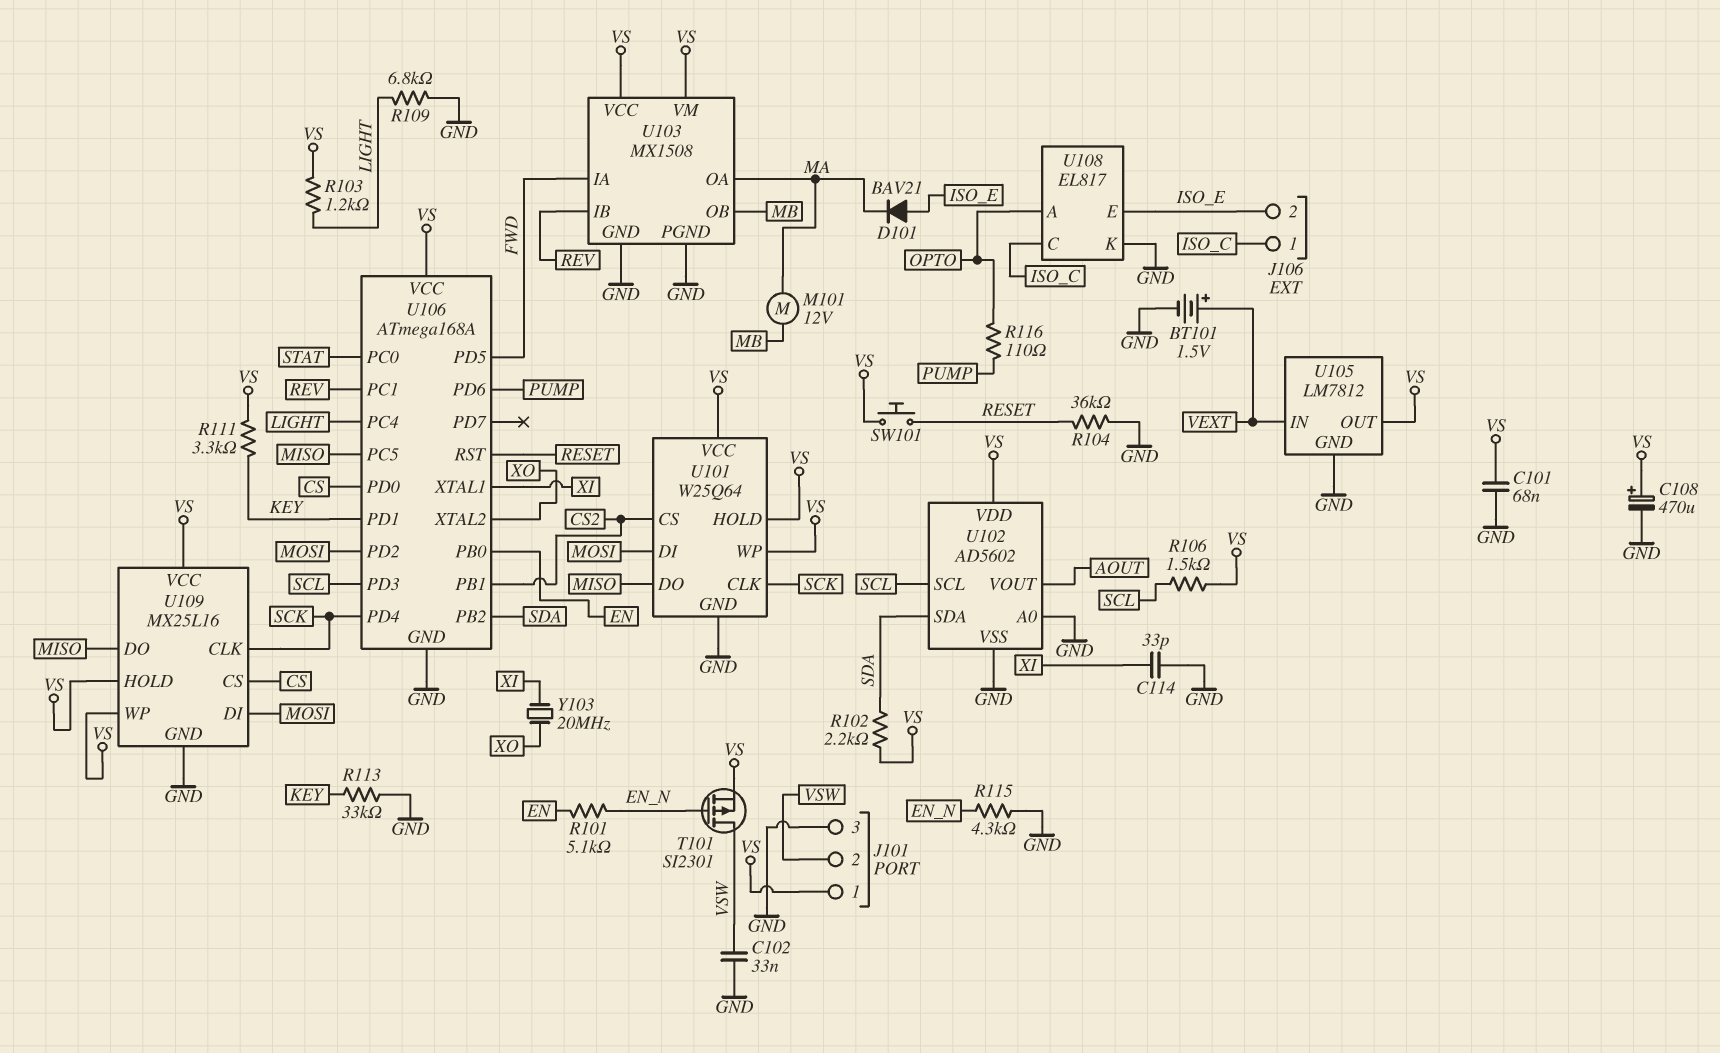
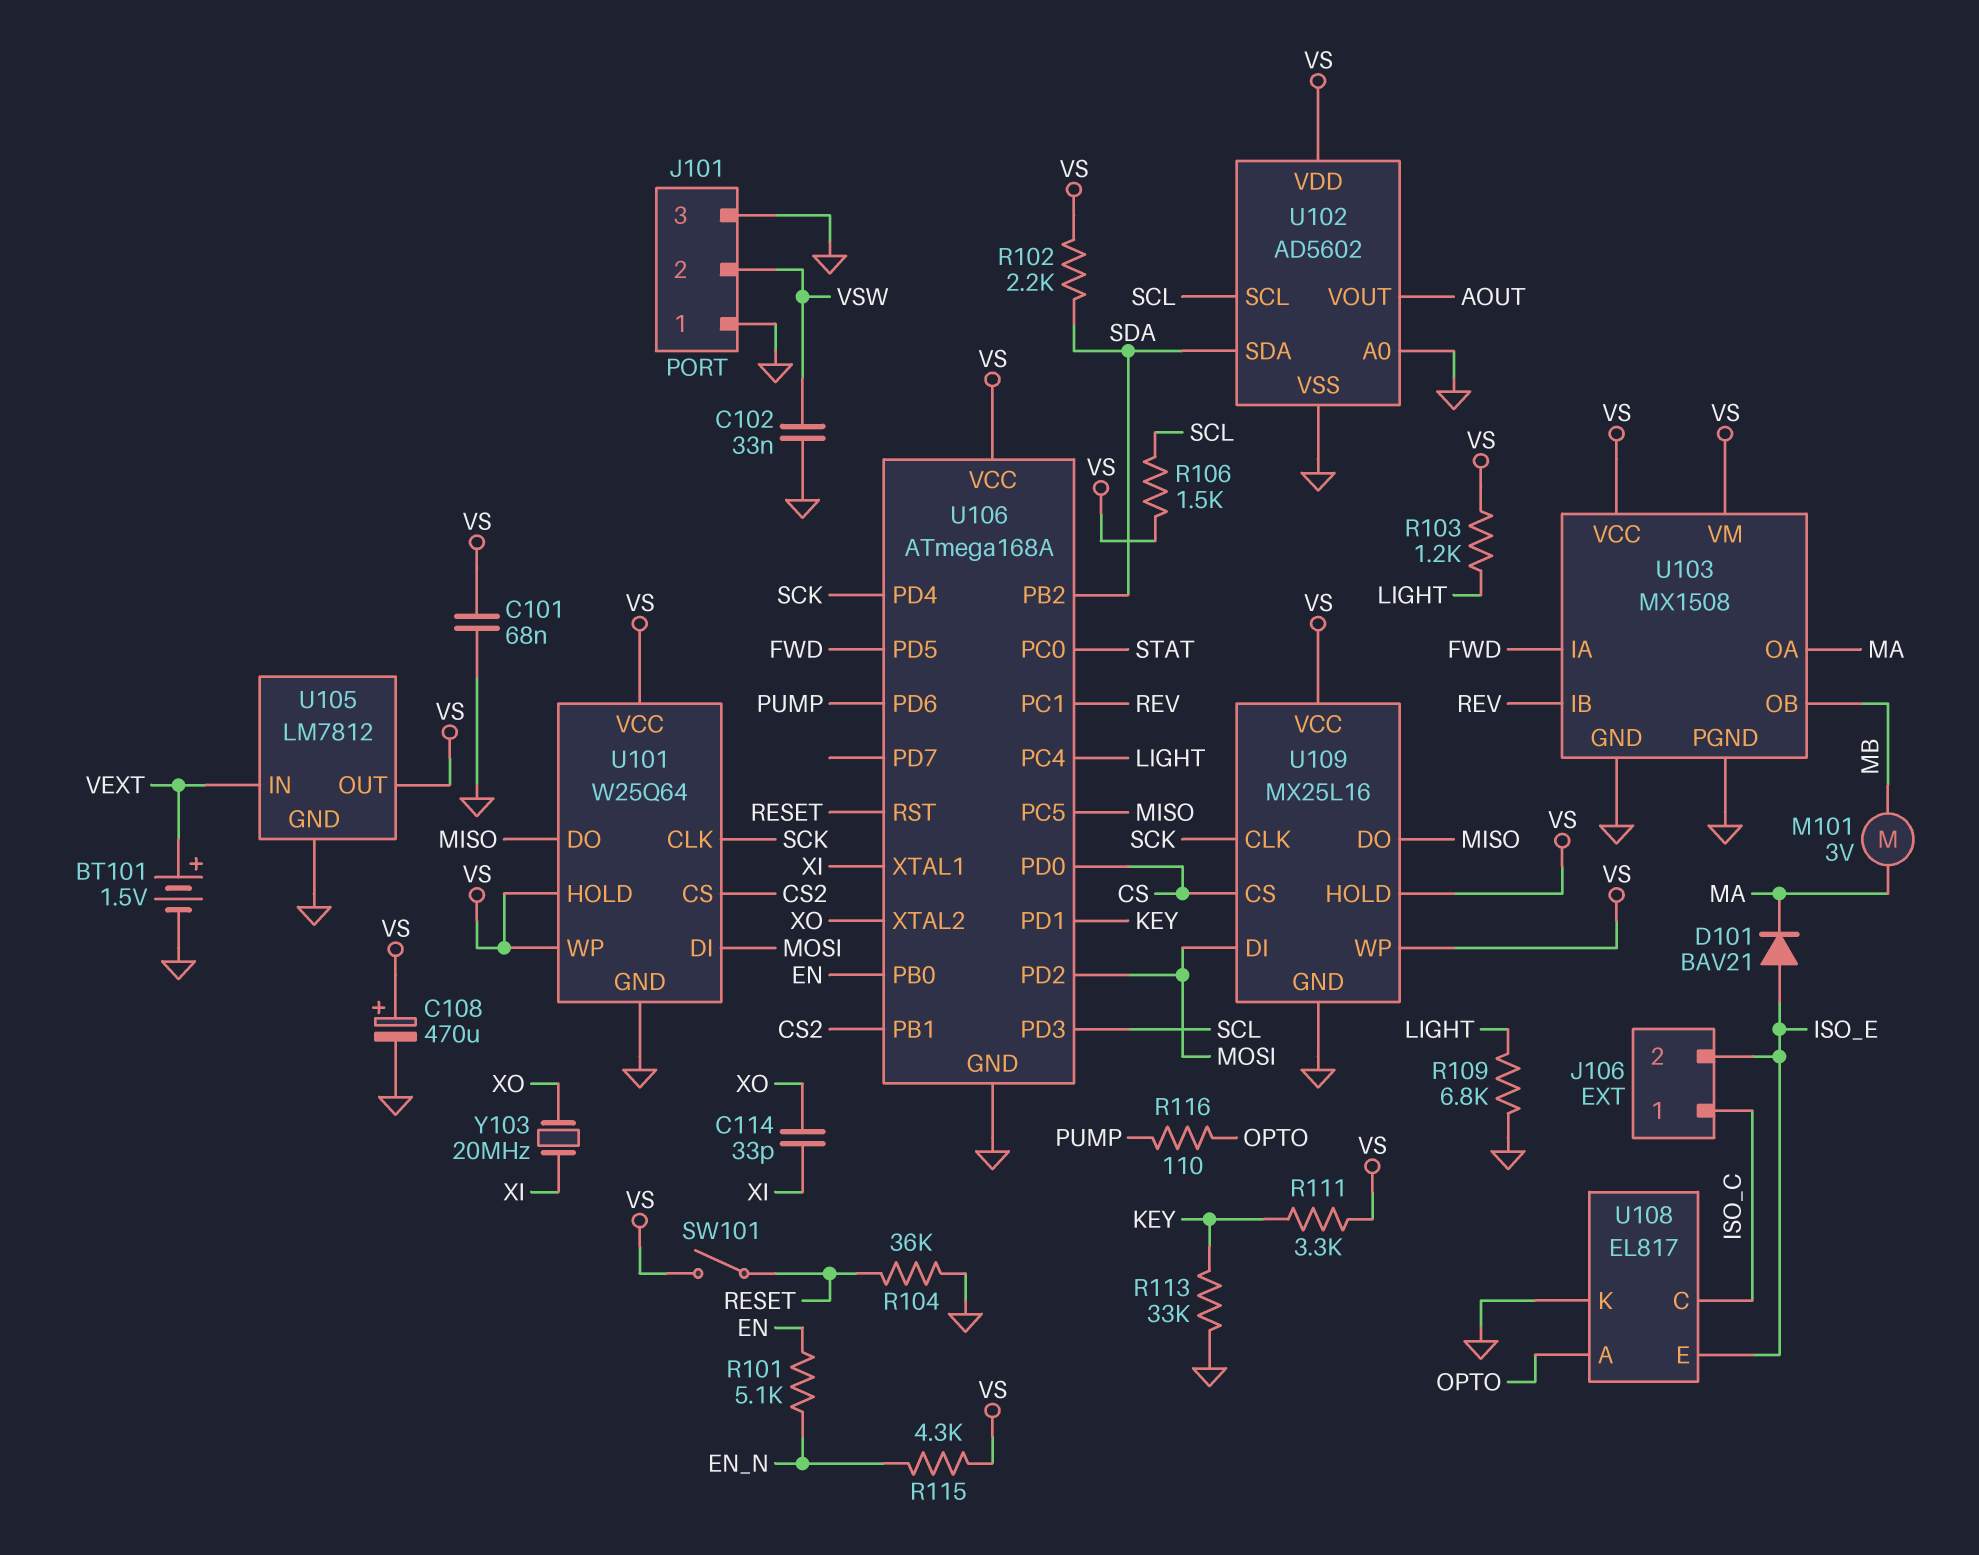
C114: 33pF (GND, XI) -> 33pF (XI, XO)
J101 pin 1: VS -> GND
M101: motor 12V (MA, MB) -> motor 3V (MA, MB)
R115: 4.3k (EN_N, GND) -> 4.3k (EN_N, VS)
SW101: button (RESET, VS) -> switch (RESET, VS)
T101: PMOS SI2301 (G EN_N, D VSW, S VS) -> none

